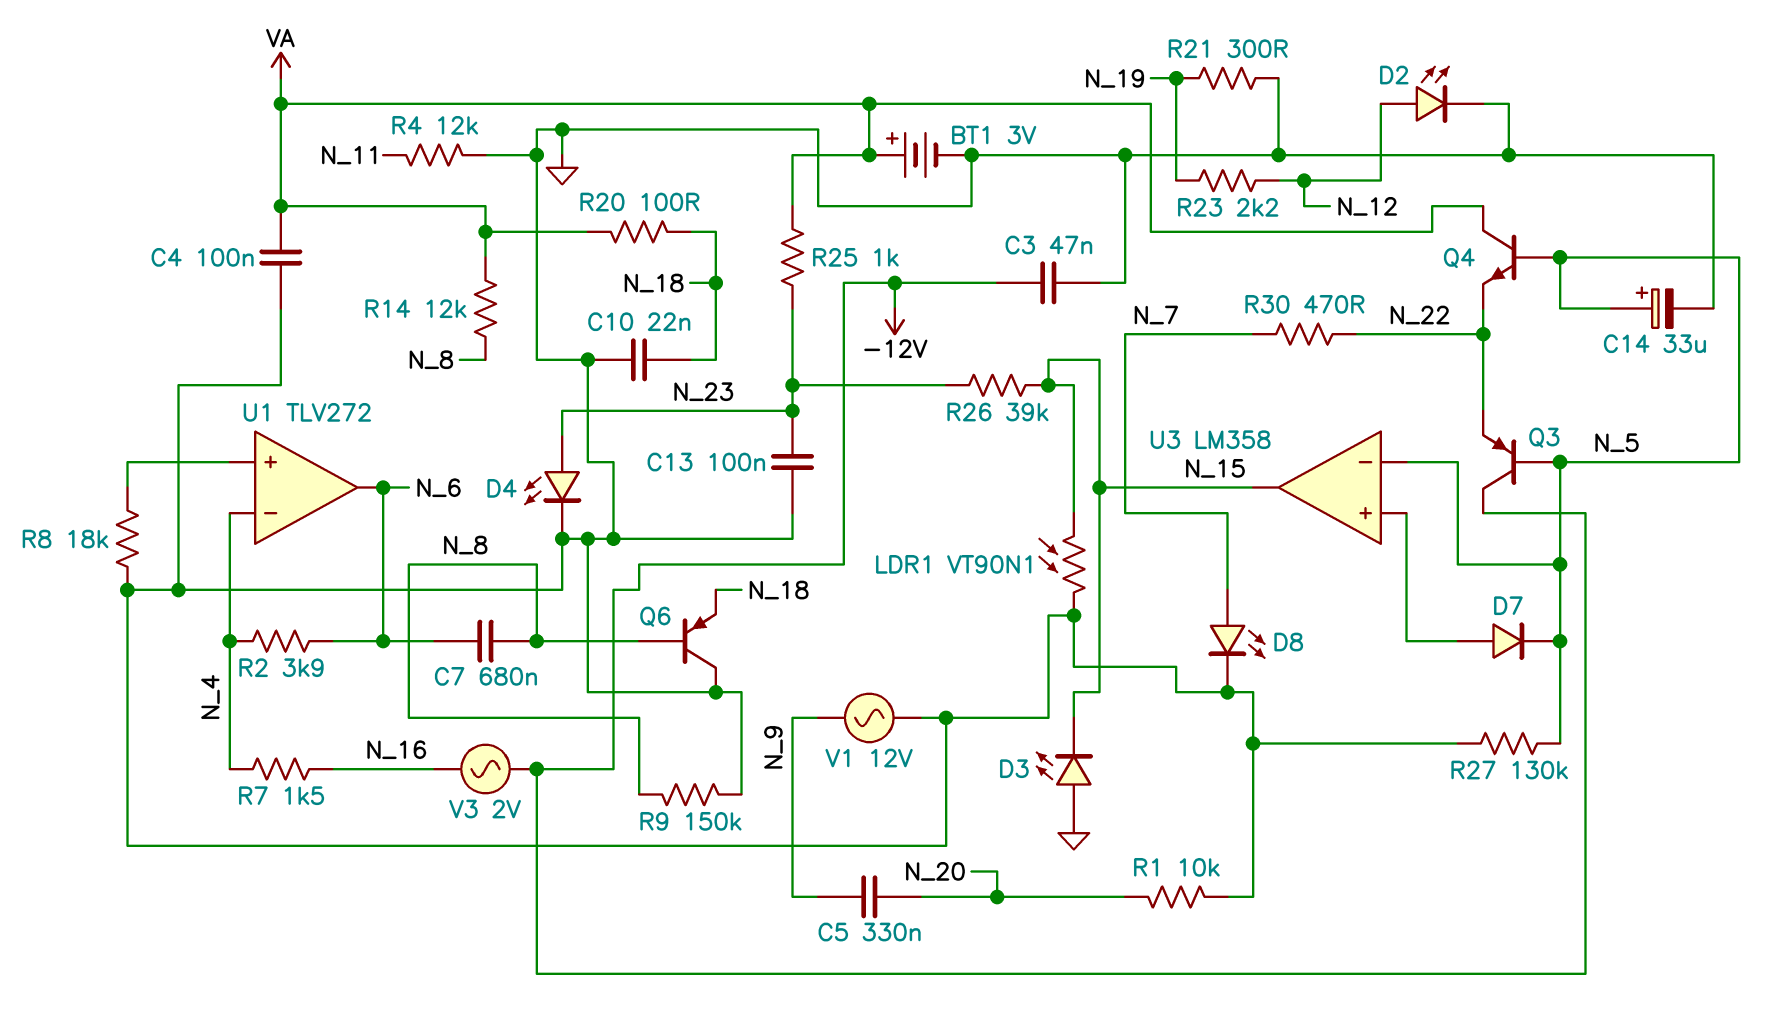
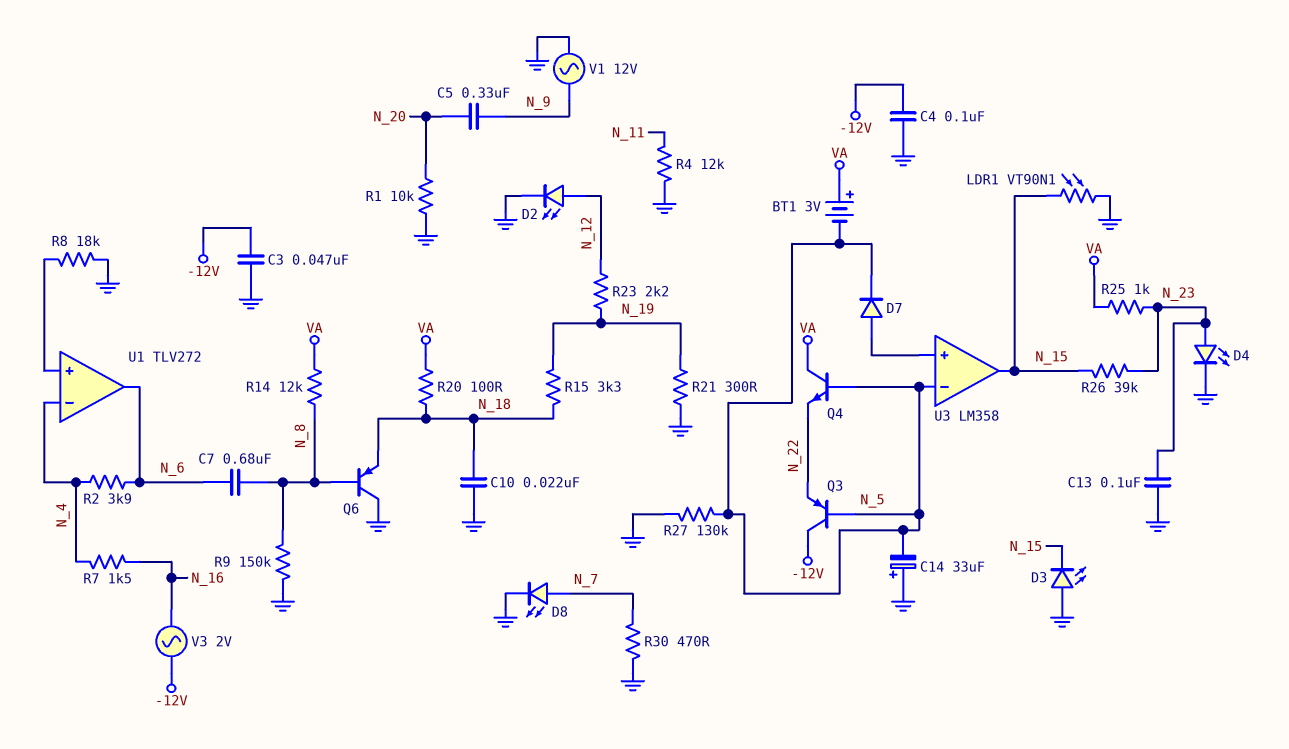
BT1: 3V (plus VA, minus GND) -> 3V (plus VA, minus N_5)
C4: 100nF (GND, VA) -> 100nF (-12V, GND)
C14: 33uF (plus N_5, minus GND) -> 33uF (plus GND, minus N_5)
R15: none -> 3.3k (N_18, N_19)
R30: 470 (N_7, N_22) -> 470 (GND, N_7)

